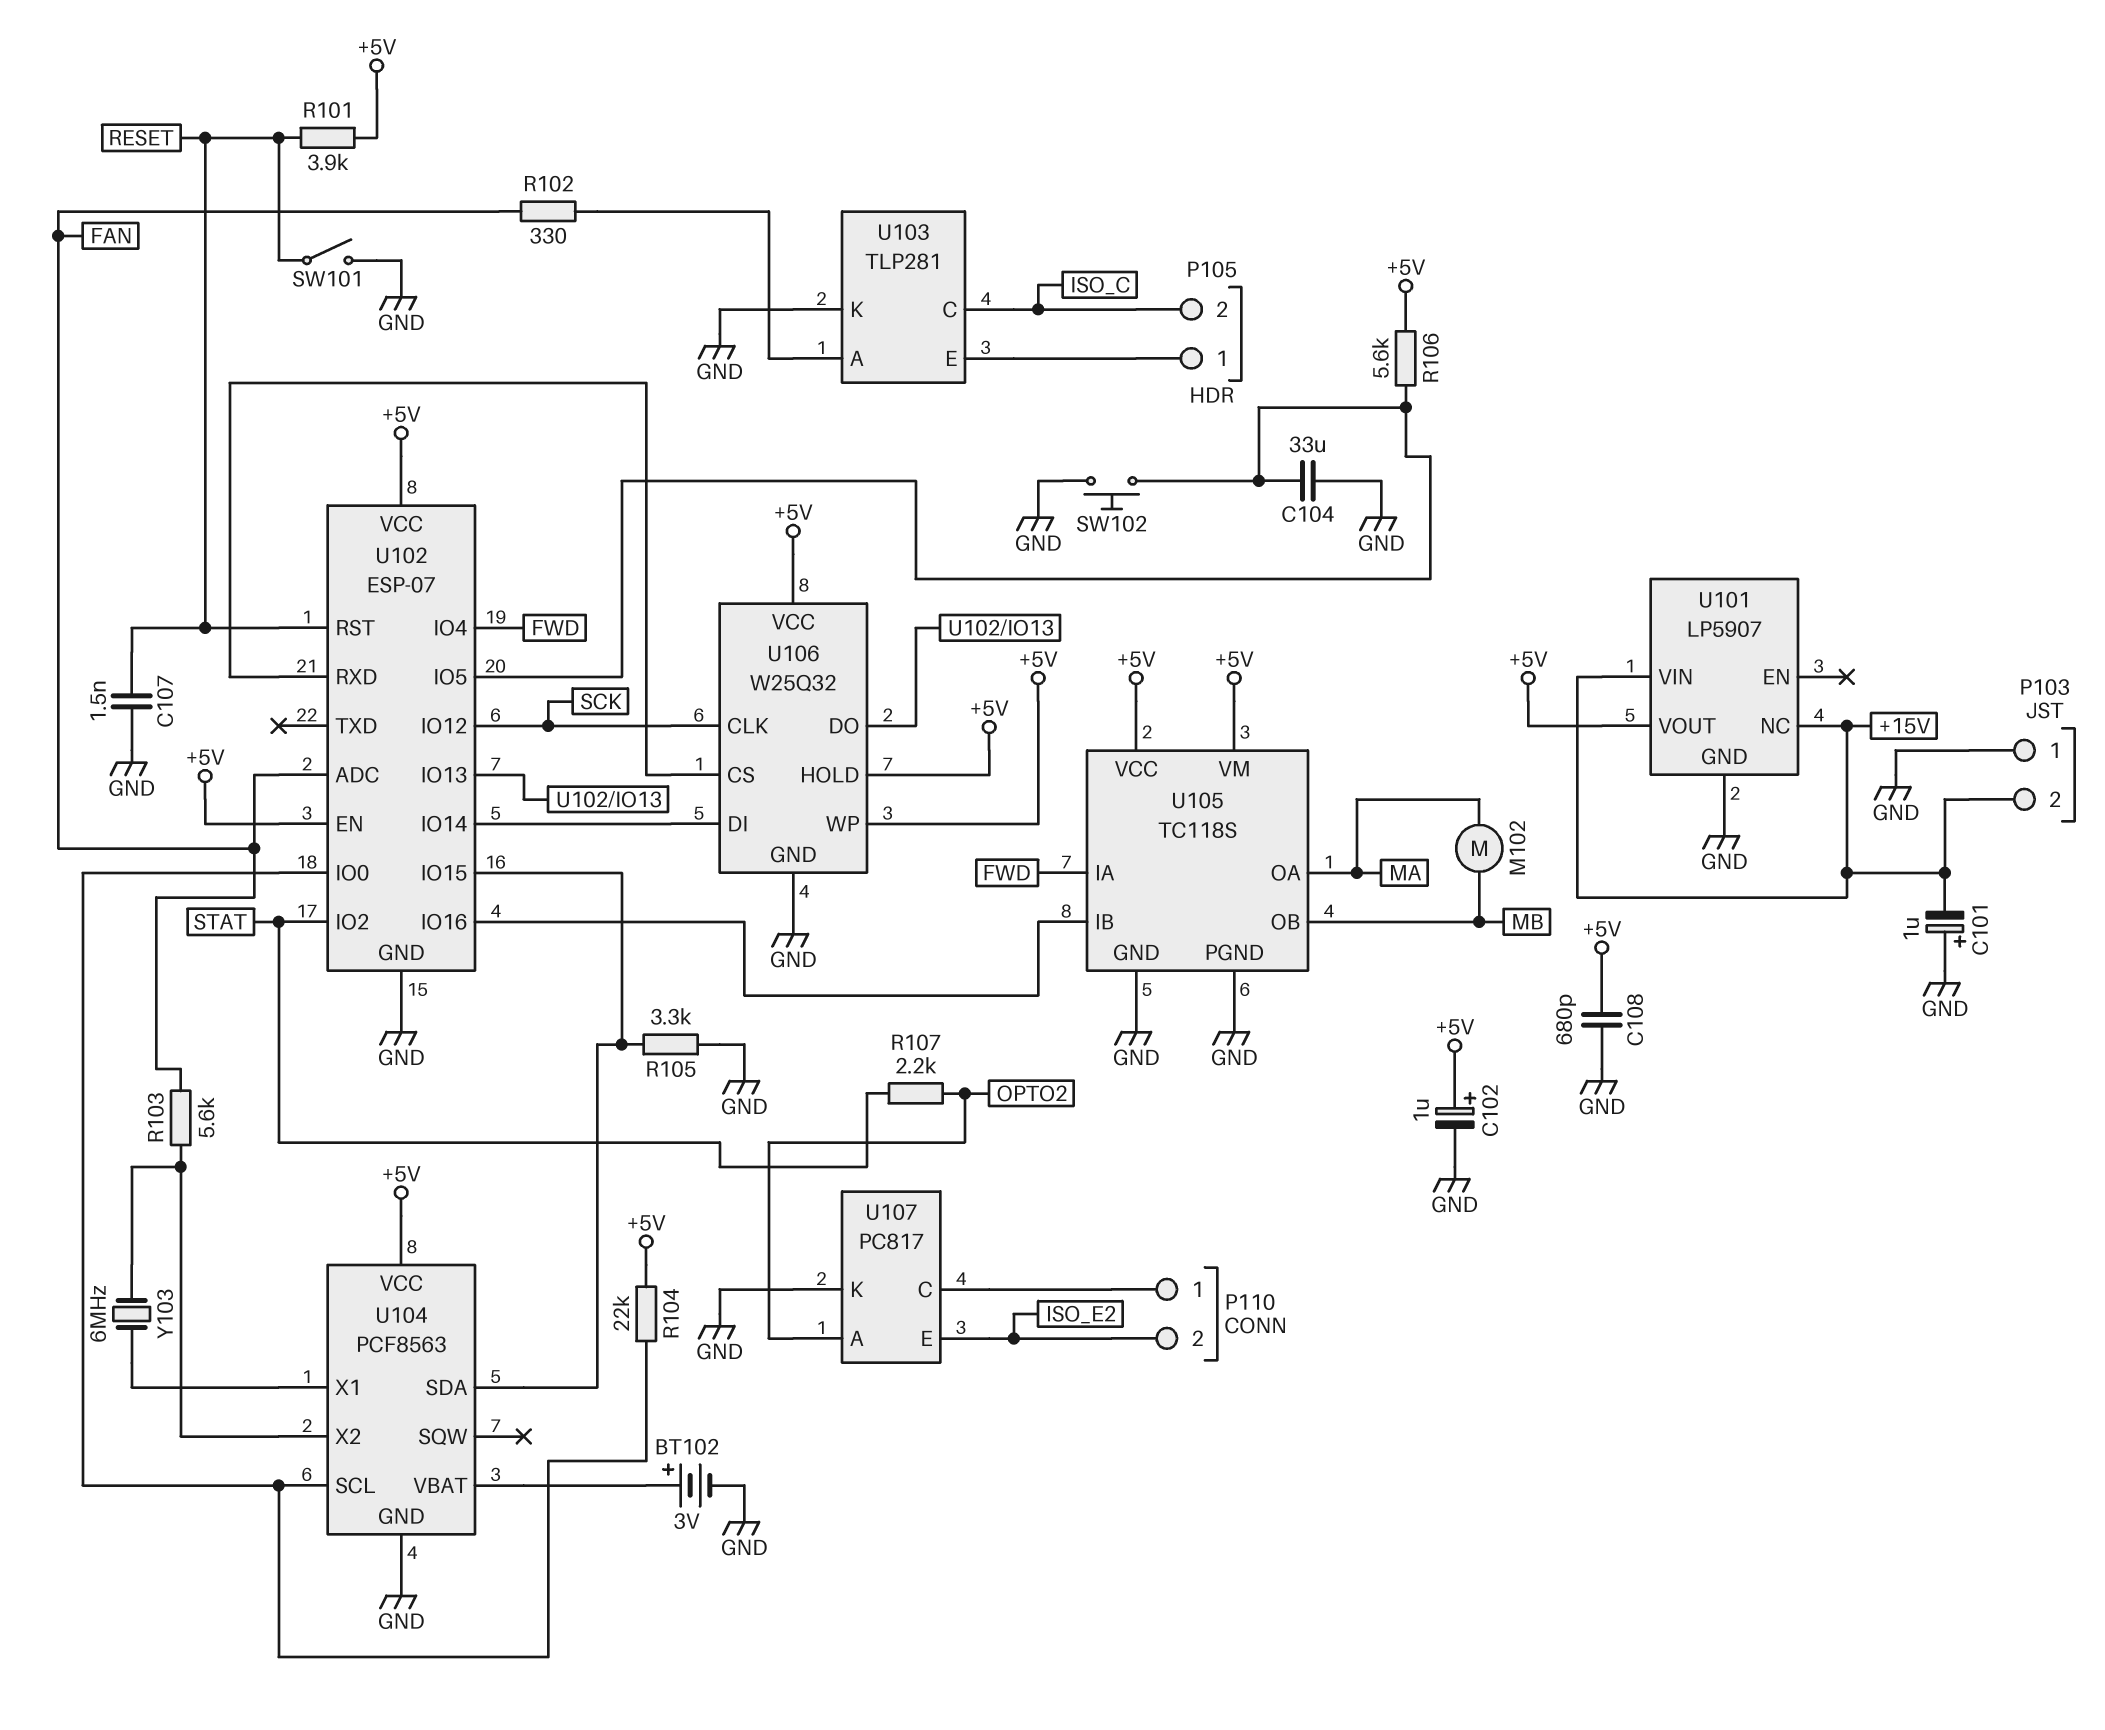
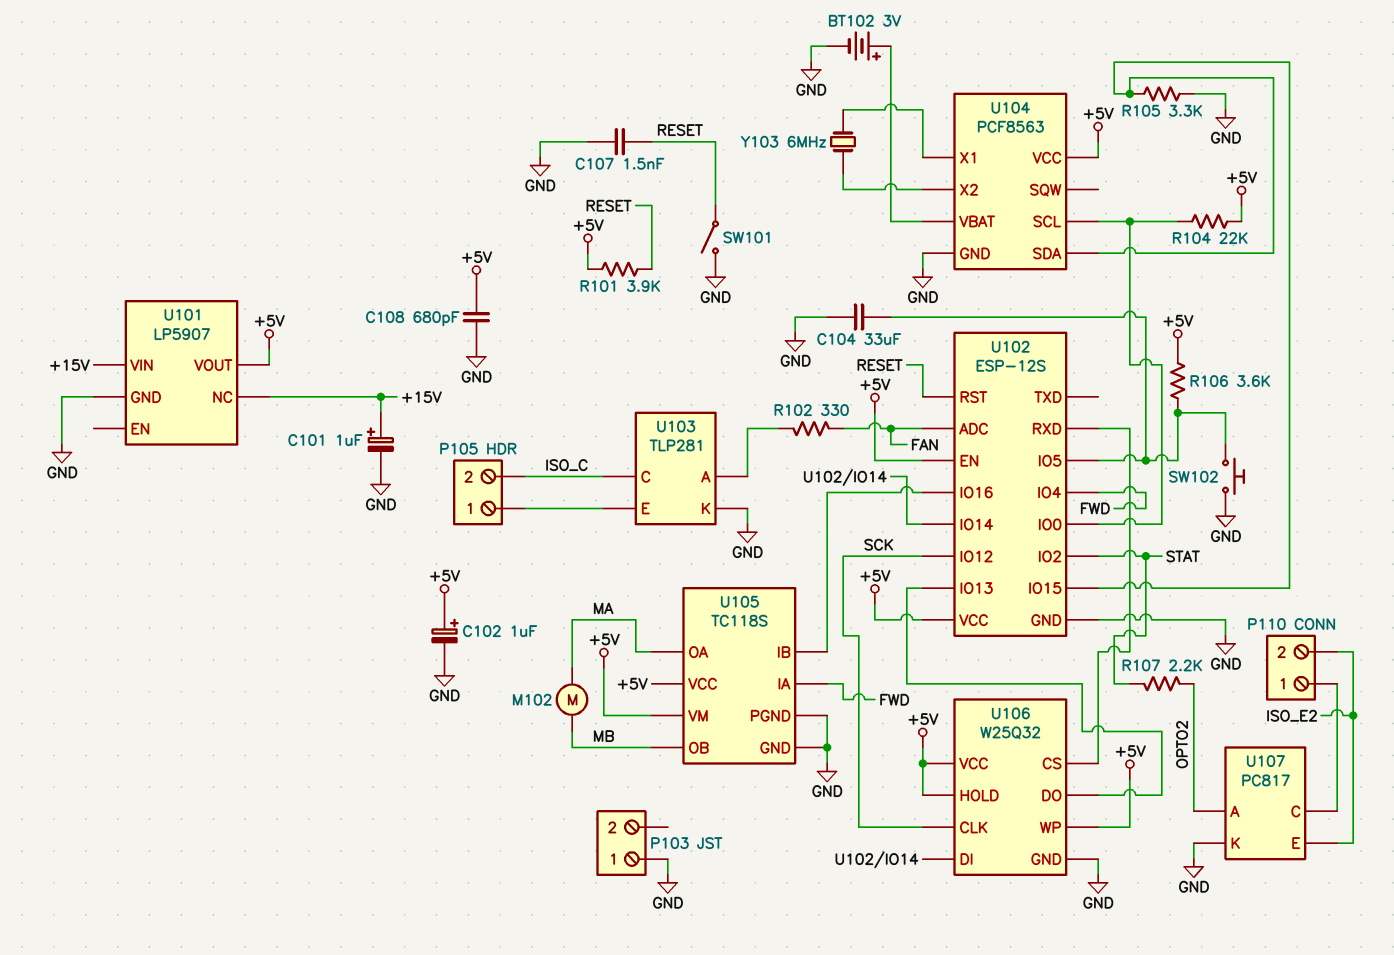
C101: 1uF (plus GND, minus +15V) -> 1uF (plus +15V, minus GND)
P103 pin 2: +15V -> none
R103: 5.6k (FAN, U104/X2) -> none
R106: 5.6k (+5V, U102/IO5) -> 3.6k (+5V, U102/IO5)
U102: ESP-07 -> ESP-12S

